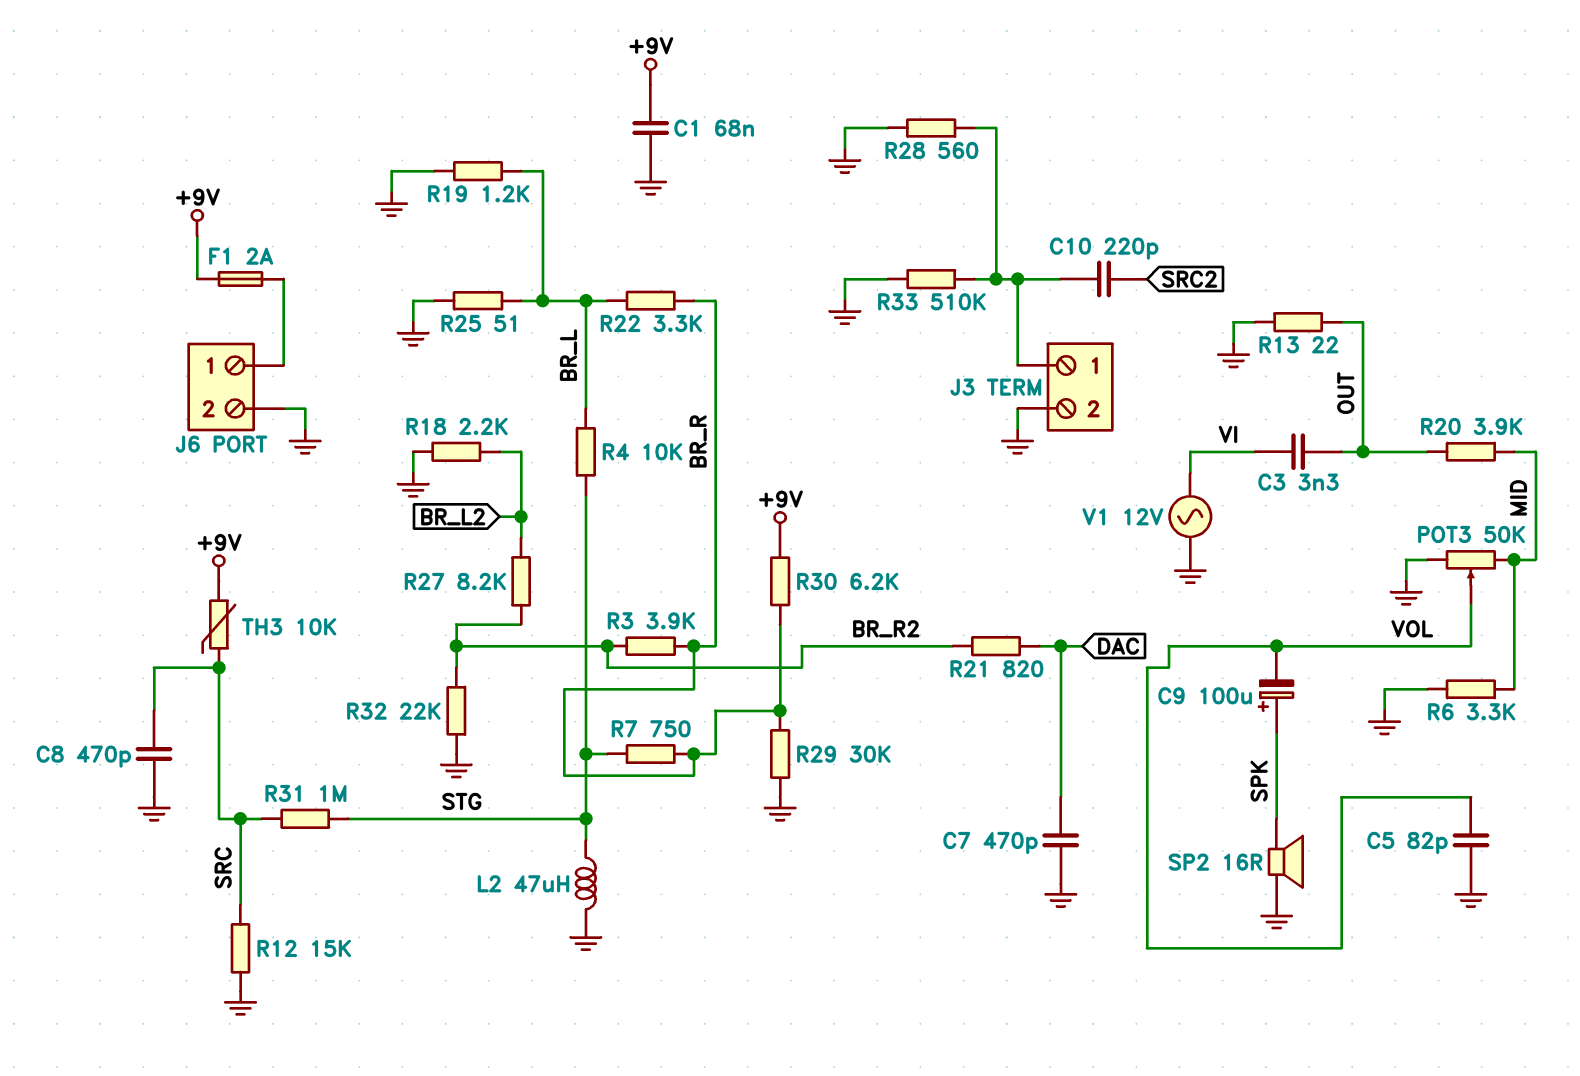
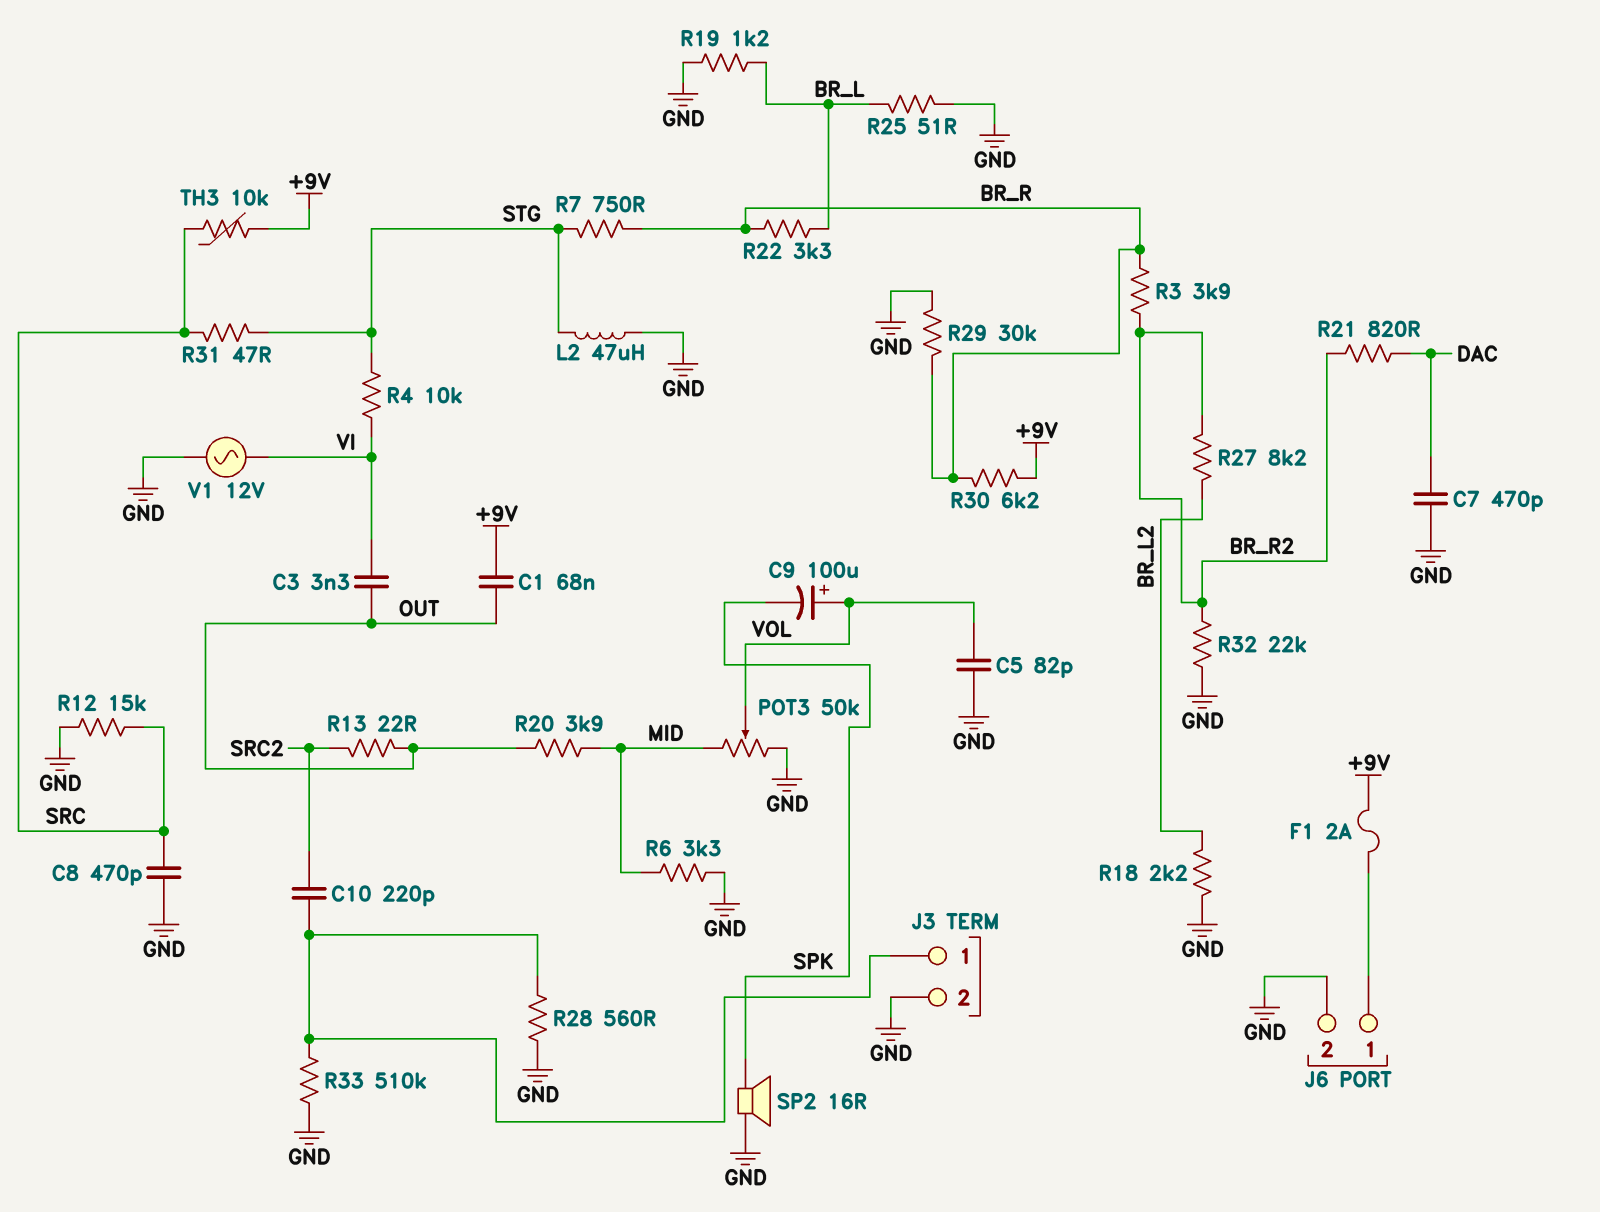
C1: 68nF (+9V, GND) -> 68nF (+9V, OUT)
C9: 100uF (plus SPK, minus VOL) -> 100uF (plus VOL, minus SPK)
R4: 10k (BR_L, STG) -> 10k (STG, VI)
R13: 22 (GND, OUT) -> 22 (OUT, SRC2)
R31: 1M (SRC, STG) -> 47 (SRC, STG)

